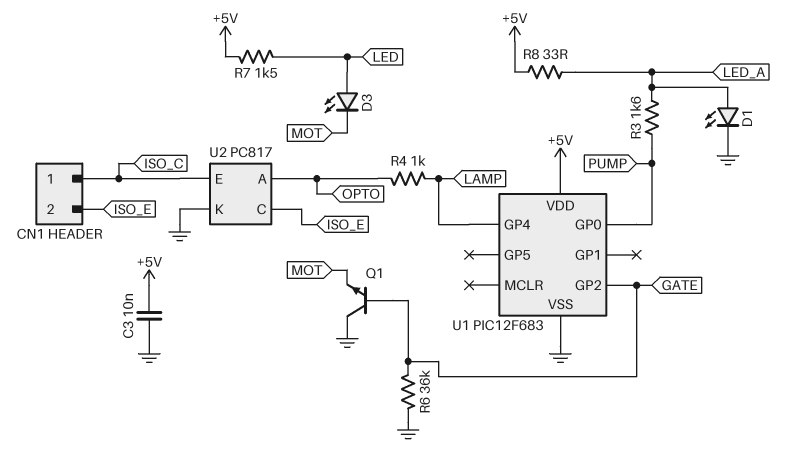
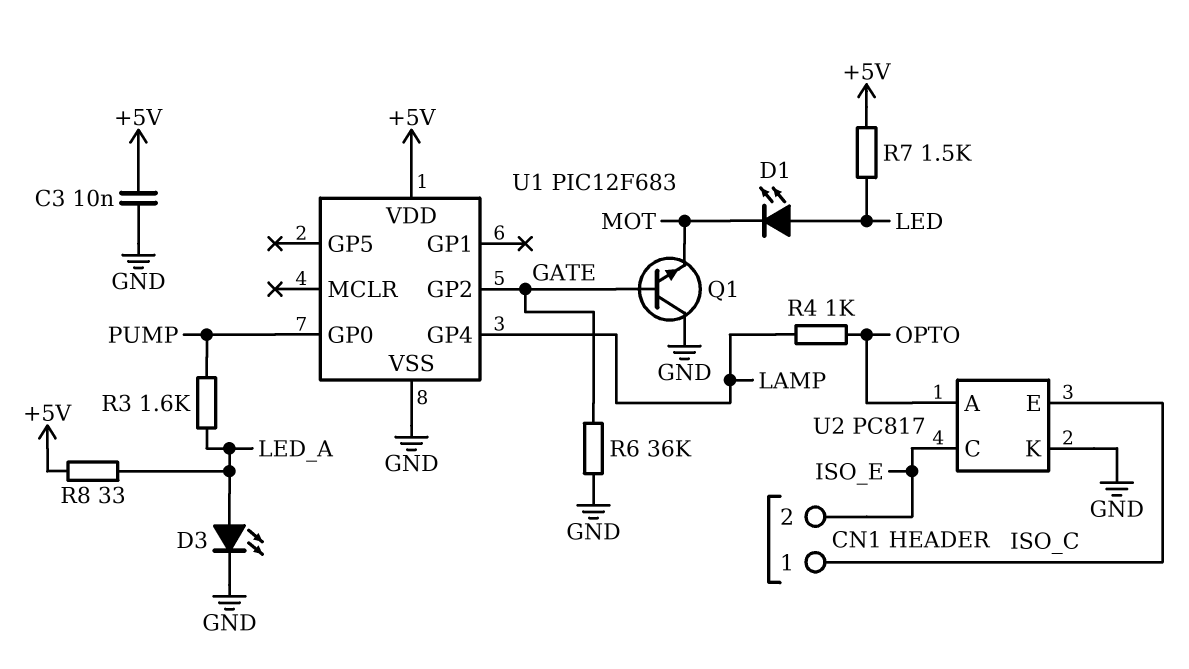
D1: LED (A LED_A, K GND) -> LED (A LED, K MOT)
D3: LED (A LED, K MOT) -> LED (A LED_A, K GND)

